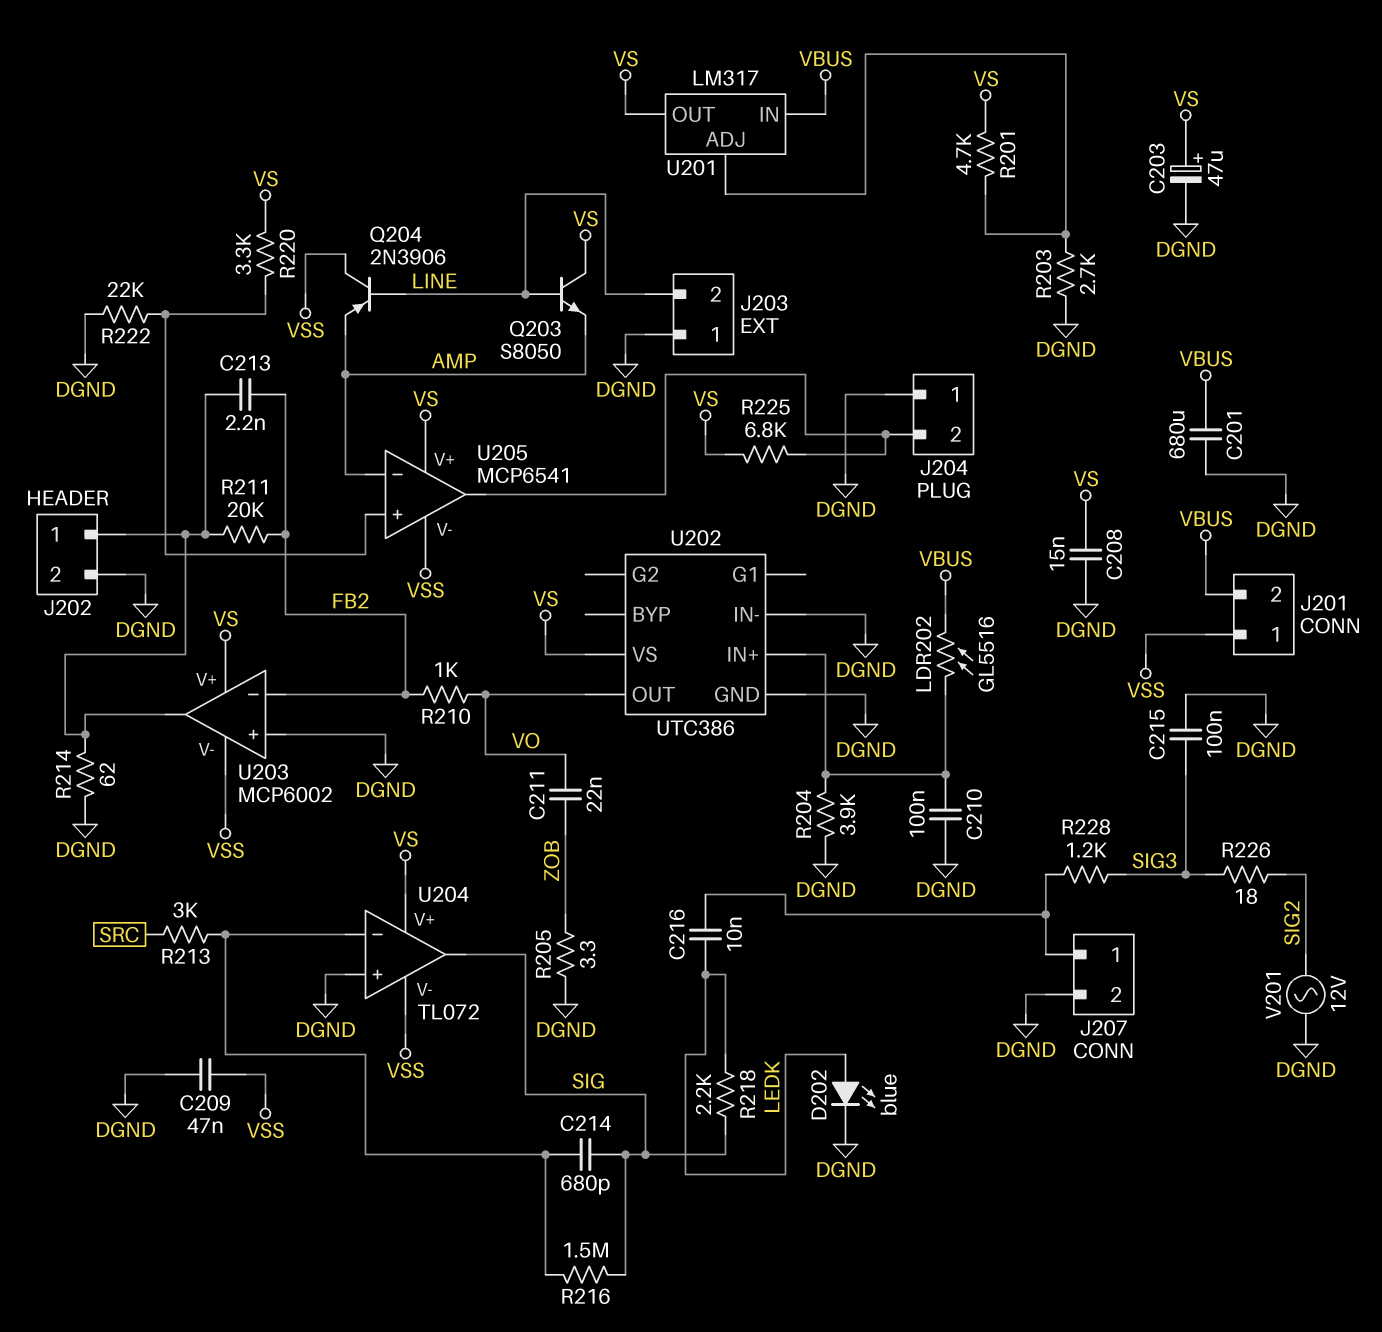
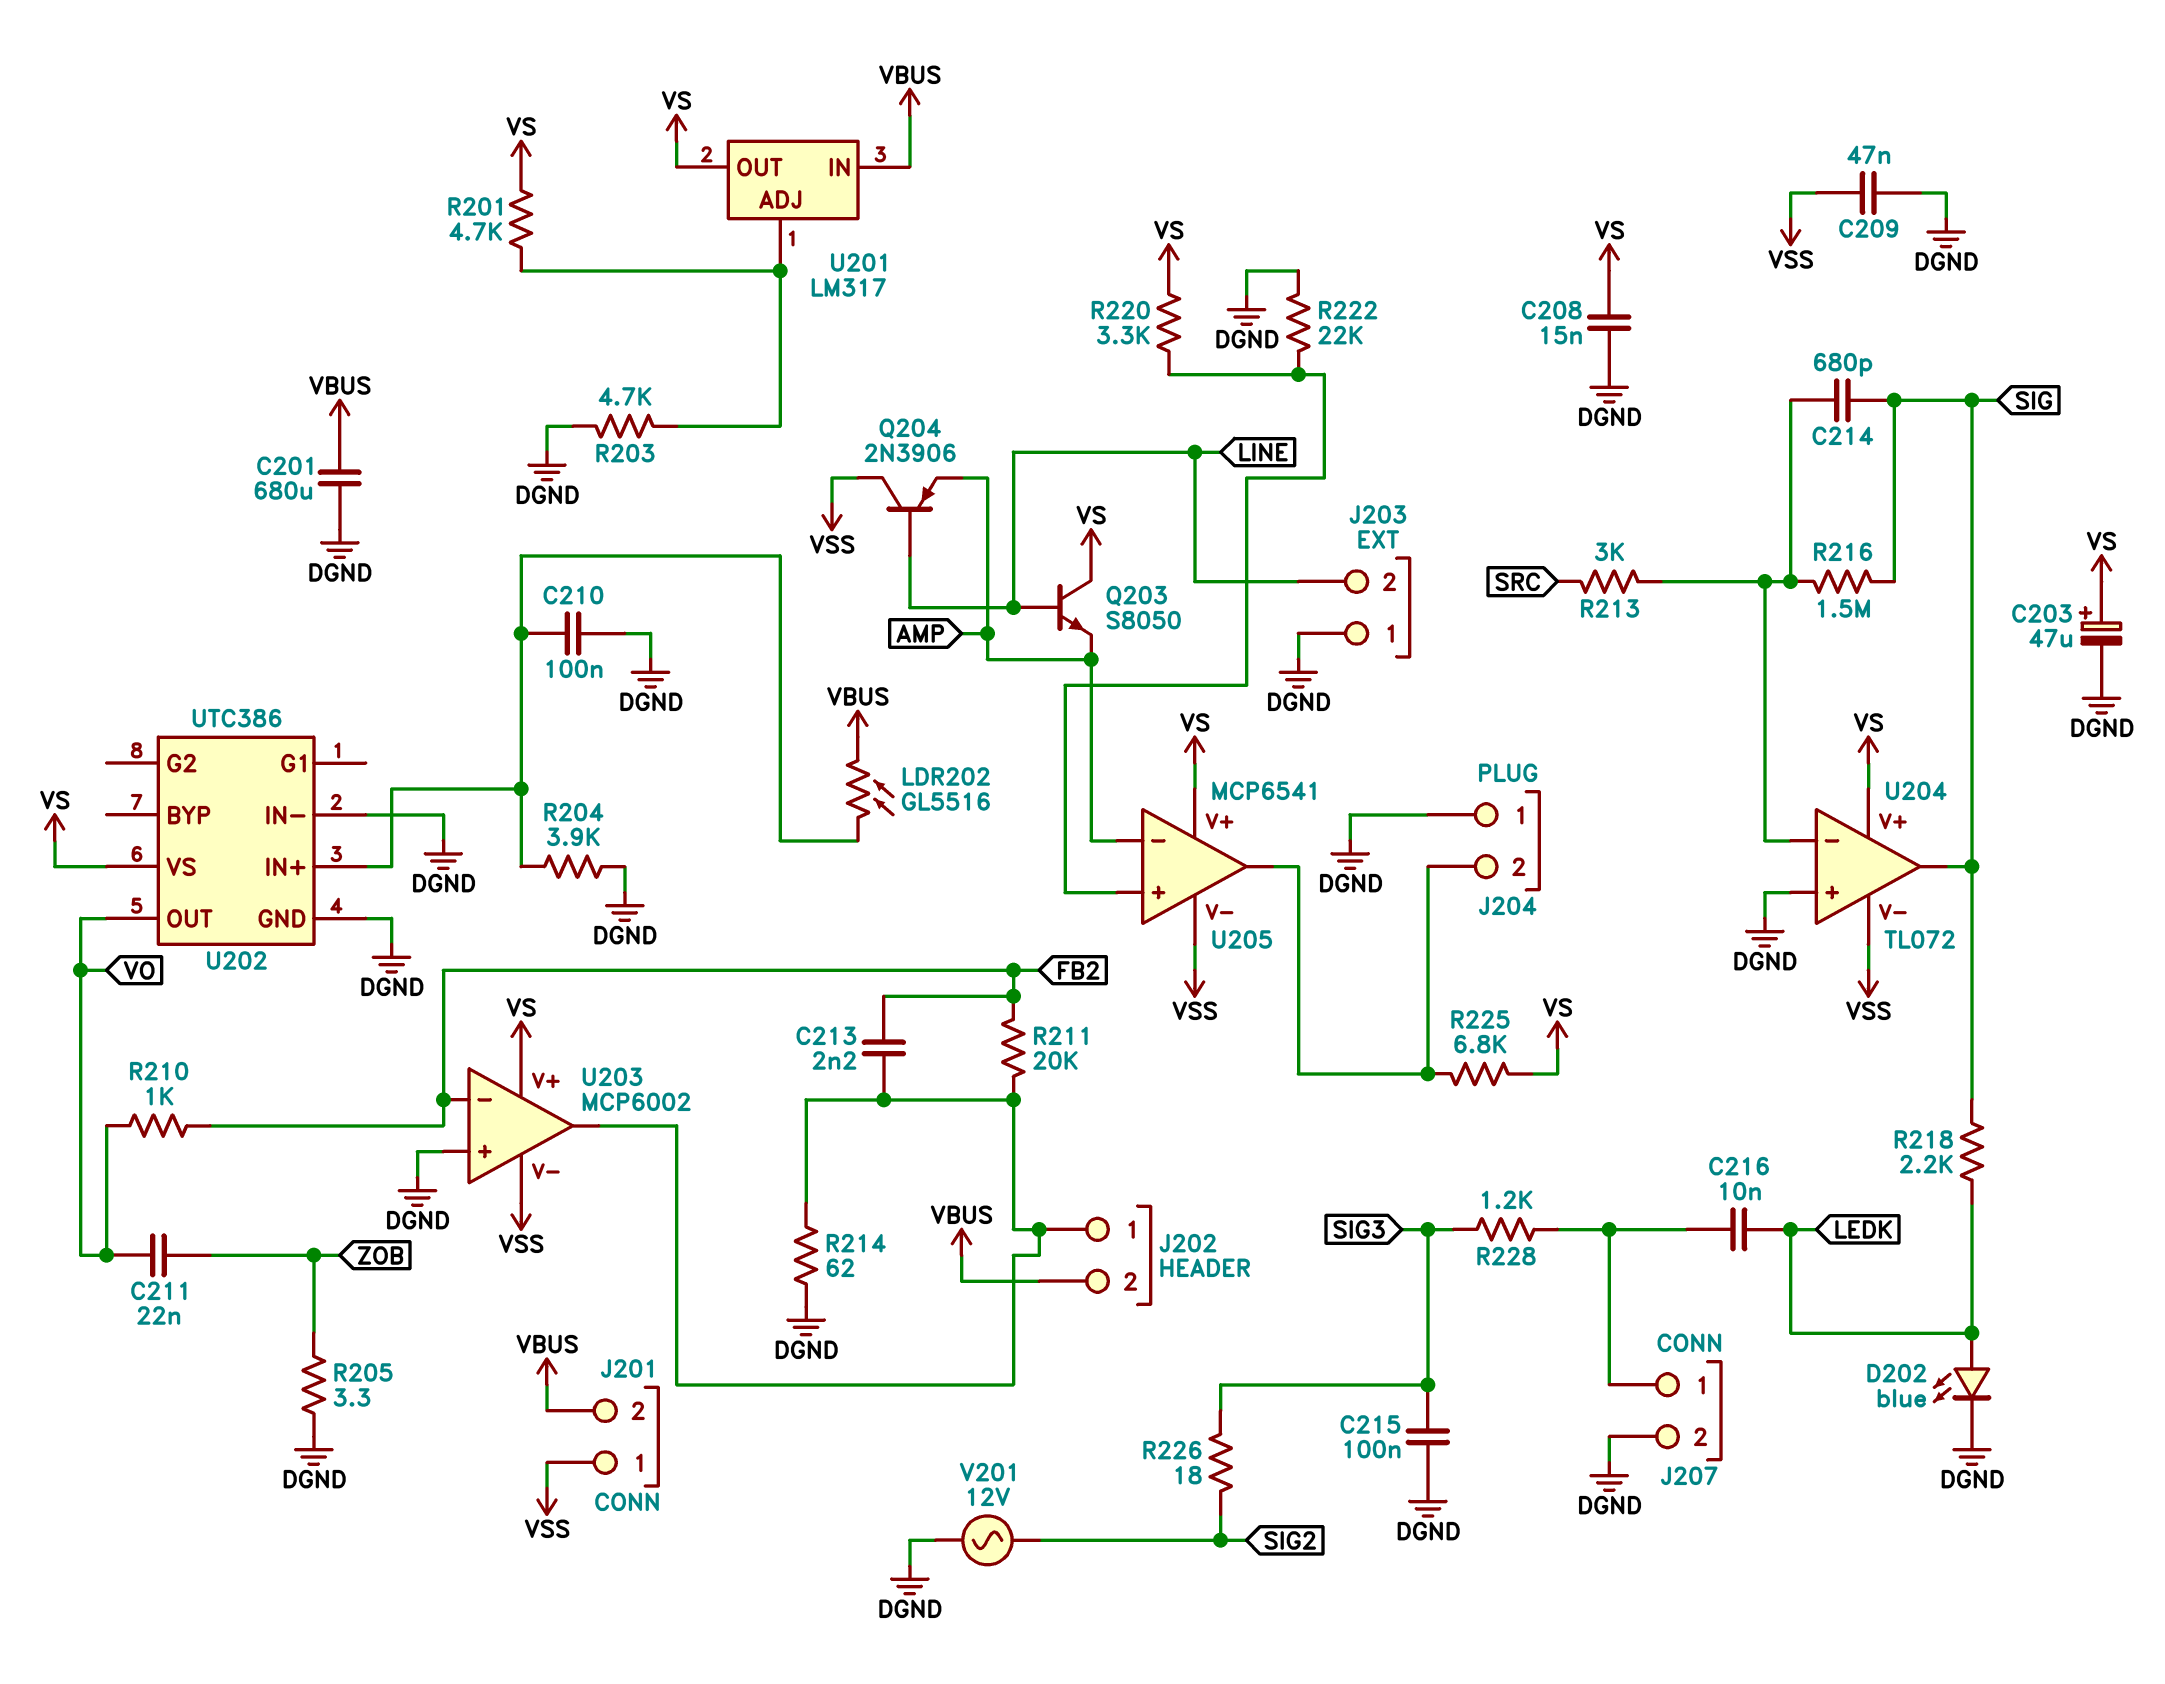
J202 pin 2: DGND -> VBUS
R203: 2.7k (DGND, U201/ADJ) -> 4.7k (DGND, U201/ADJ)

